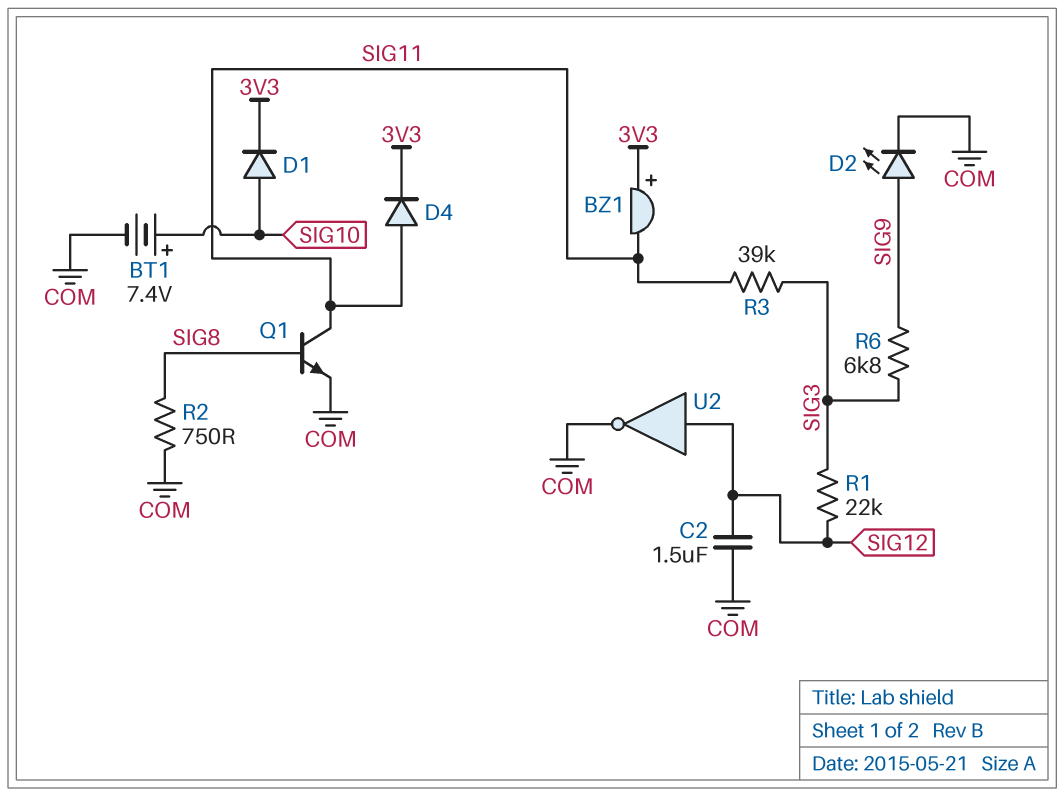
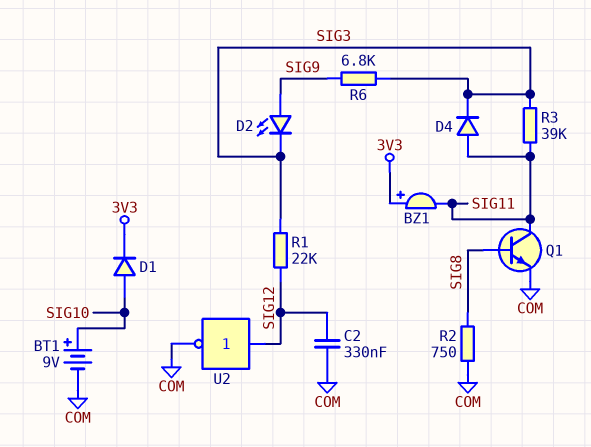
BT1: 7.4V (plus SIG10, minus COM) -> 9V (plus SIG10, minus COM)
C2: 1.5uF (COM, SIG12) -> 330nF (COM, SIG12)
D2: LED (A SIG9, K COM) -> LED (A SIG9, K SIG3)
D4: diode (A SIG11, K 3V3) -> diode (A SIG11, K SIG3)

